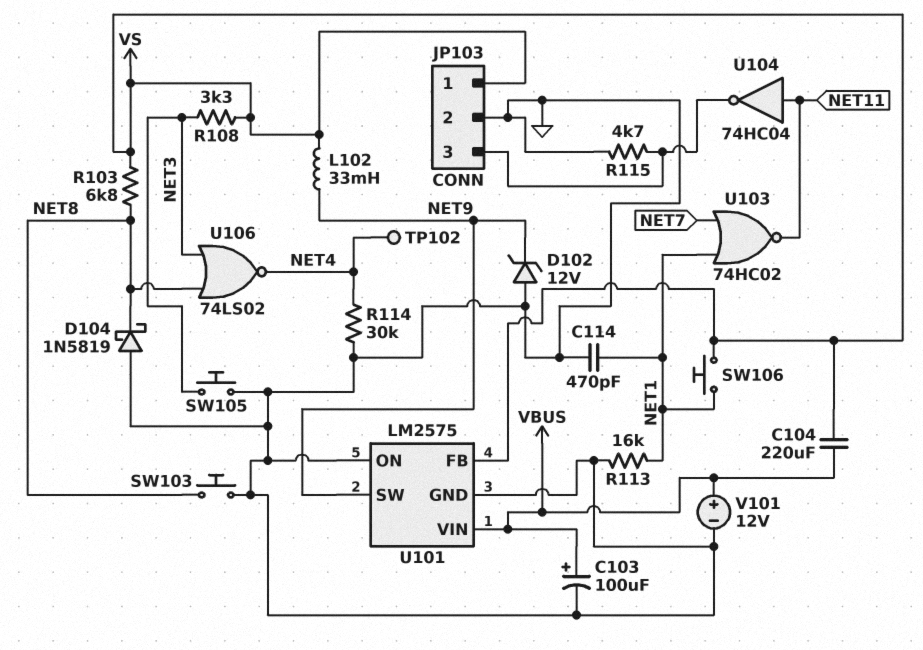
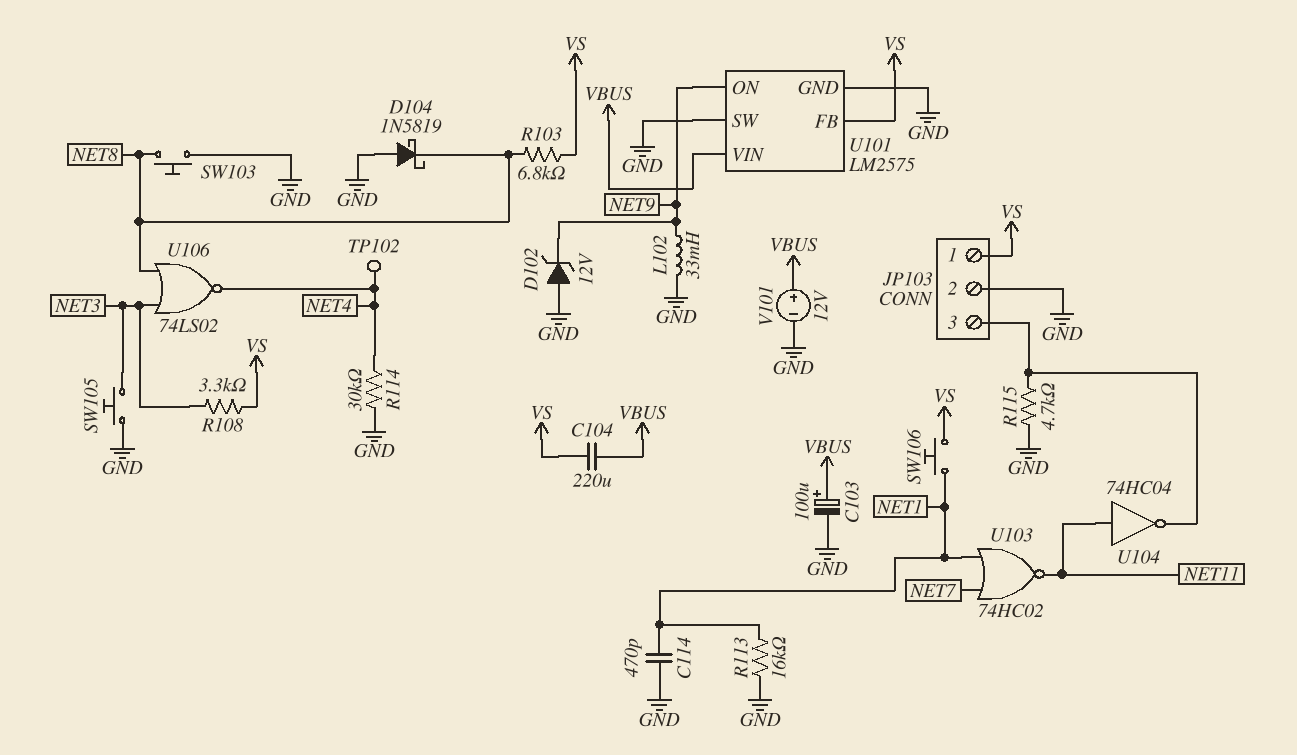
L102: 33mH (NET9, VS) -> 33mH (GND, NET9)
U101 pin ON: GND -> NET9
U101 pin SW: NET9 -> GND

